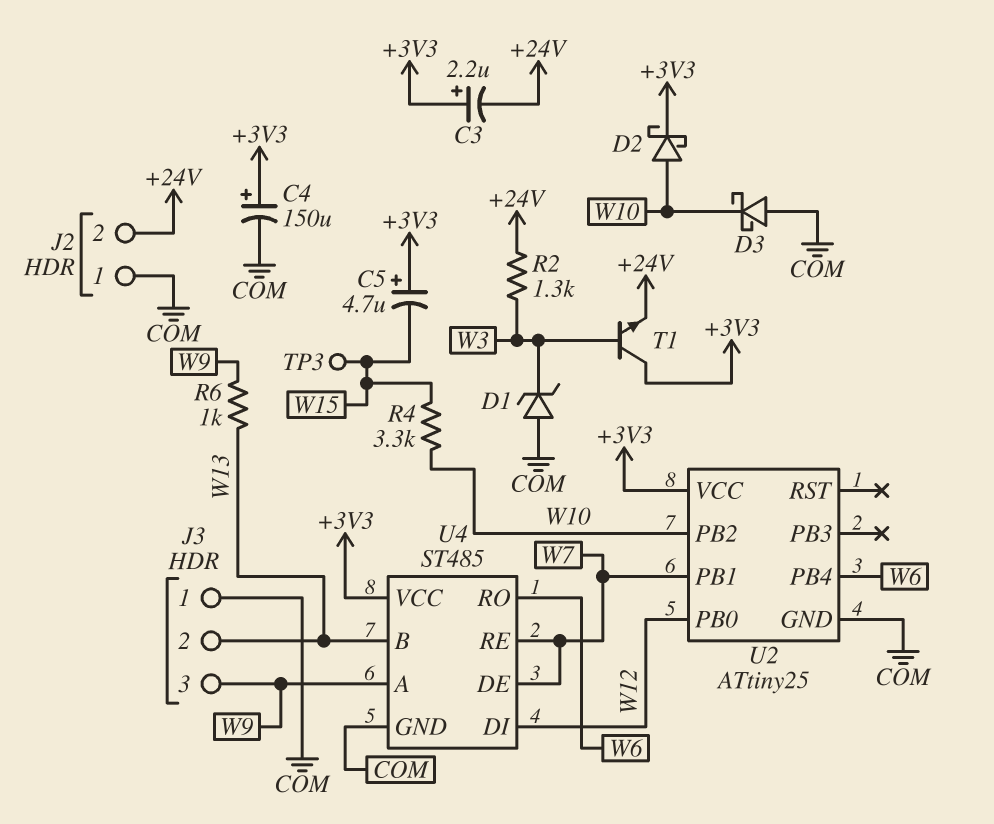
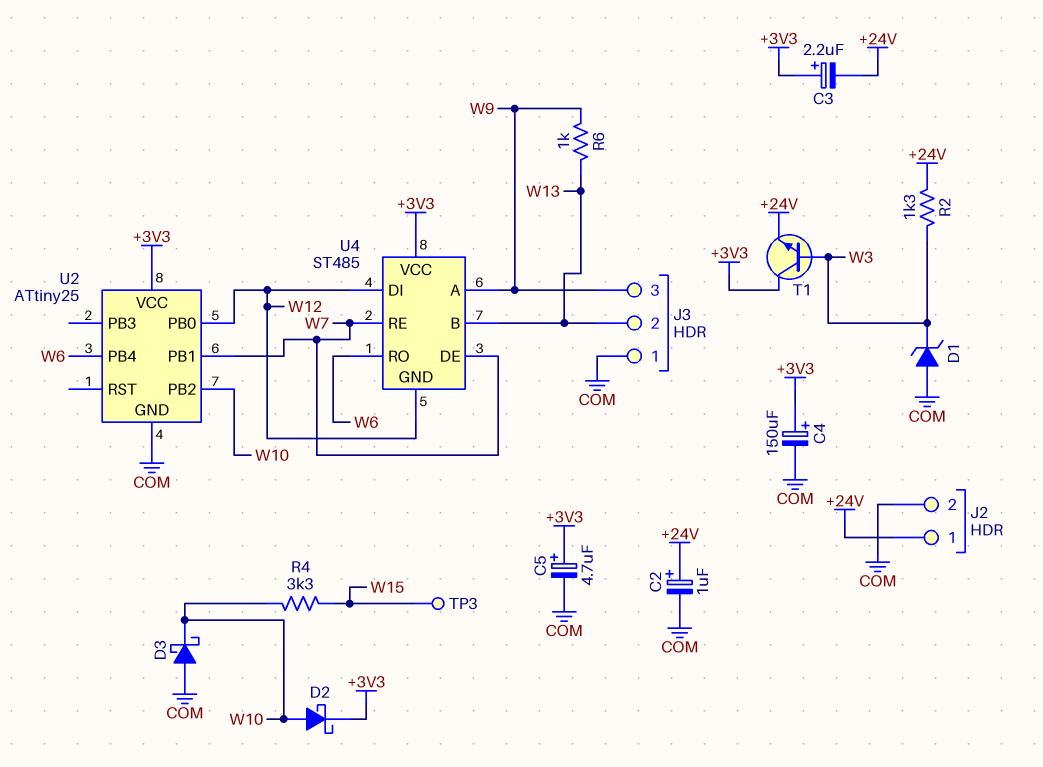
C2: none -> 1uF (plus +24V, minus COM)
C5: 4.7uF (plus +3V3, minus W15) -> 4.7uF (plus +3V3, minus COM)
J2 pin 1: COM -> +24V
J2 pin 2: +24V -> COM
U4 pin GND: COM -> W12

